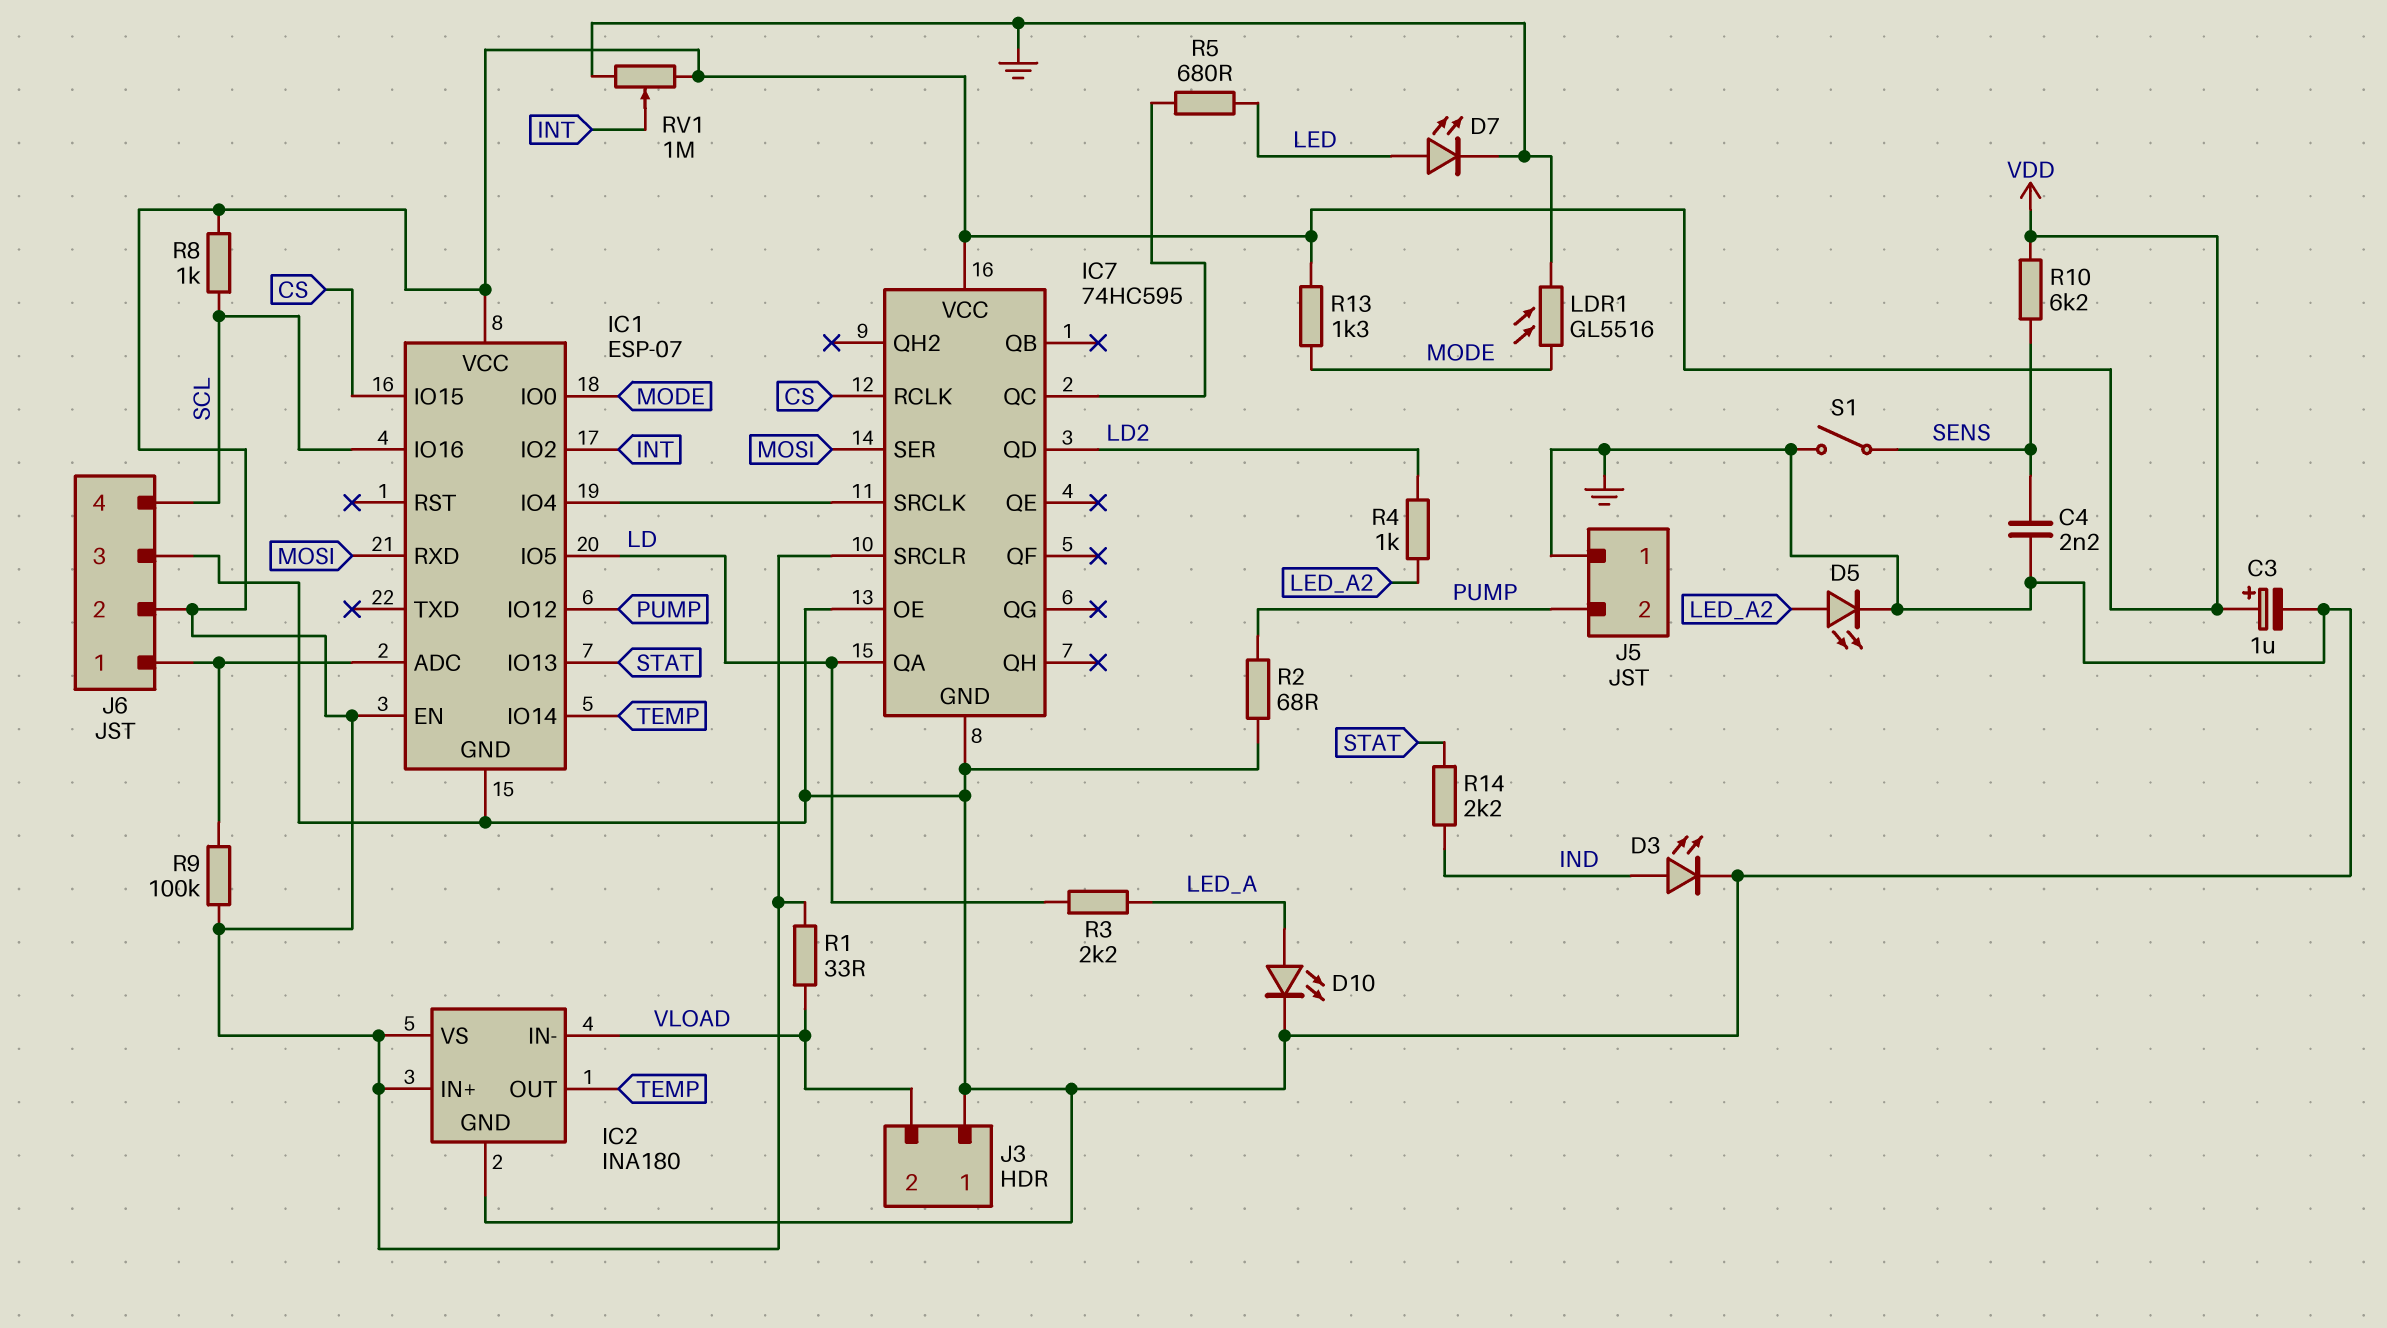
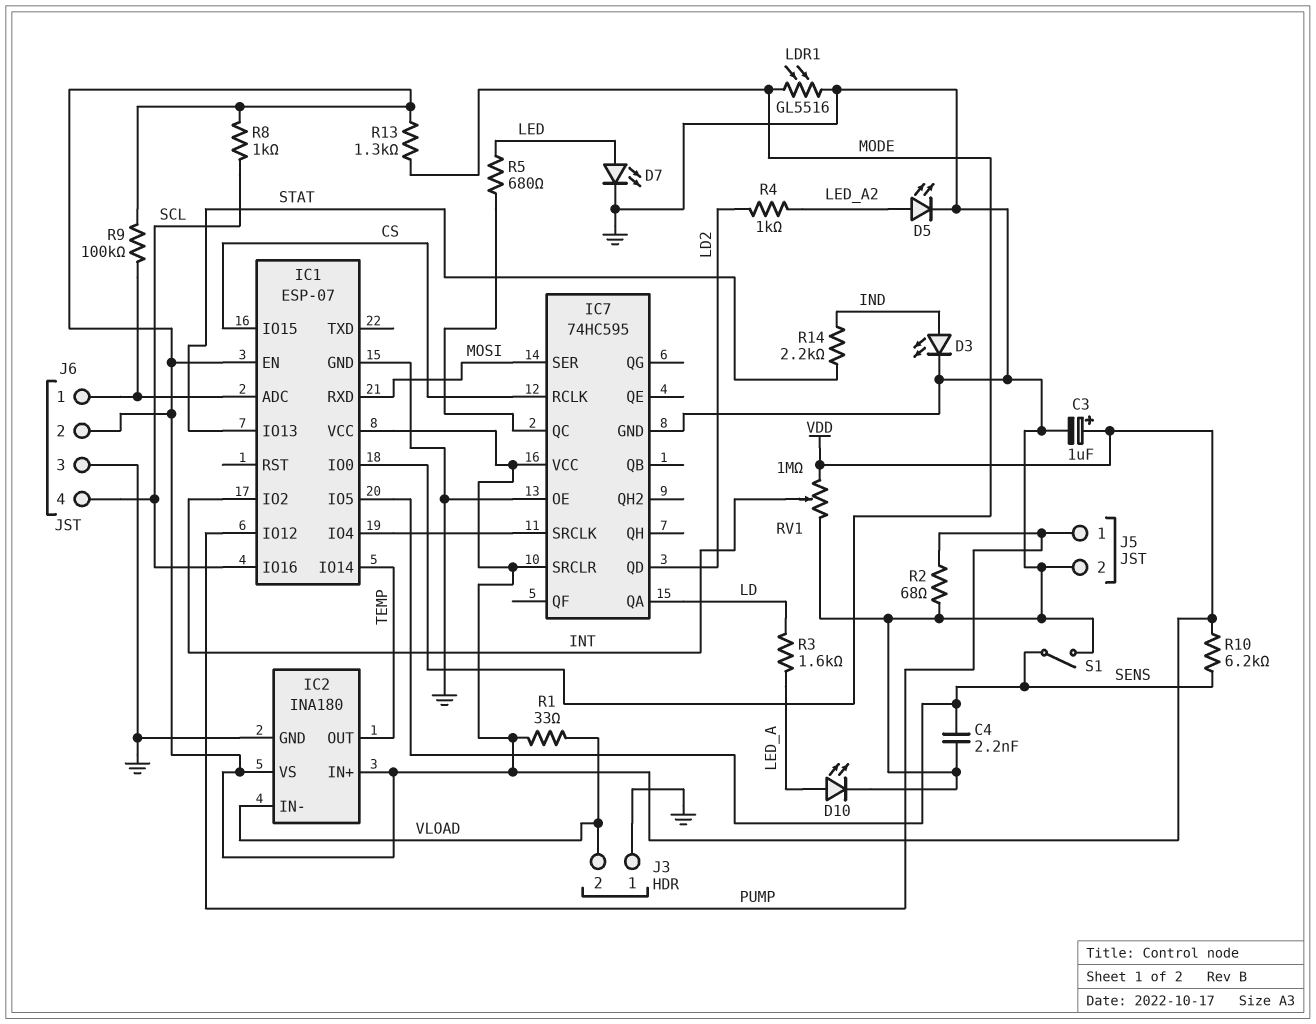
IC1 pin IO5: LD -> SENS
J5 pin 1: GND -> PUMP
J5 pin 2: PUMP -> GND
R3: 2.2k (LD, LED_A) -> 1.6k (LD, LED_A)

